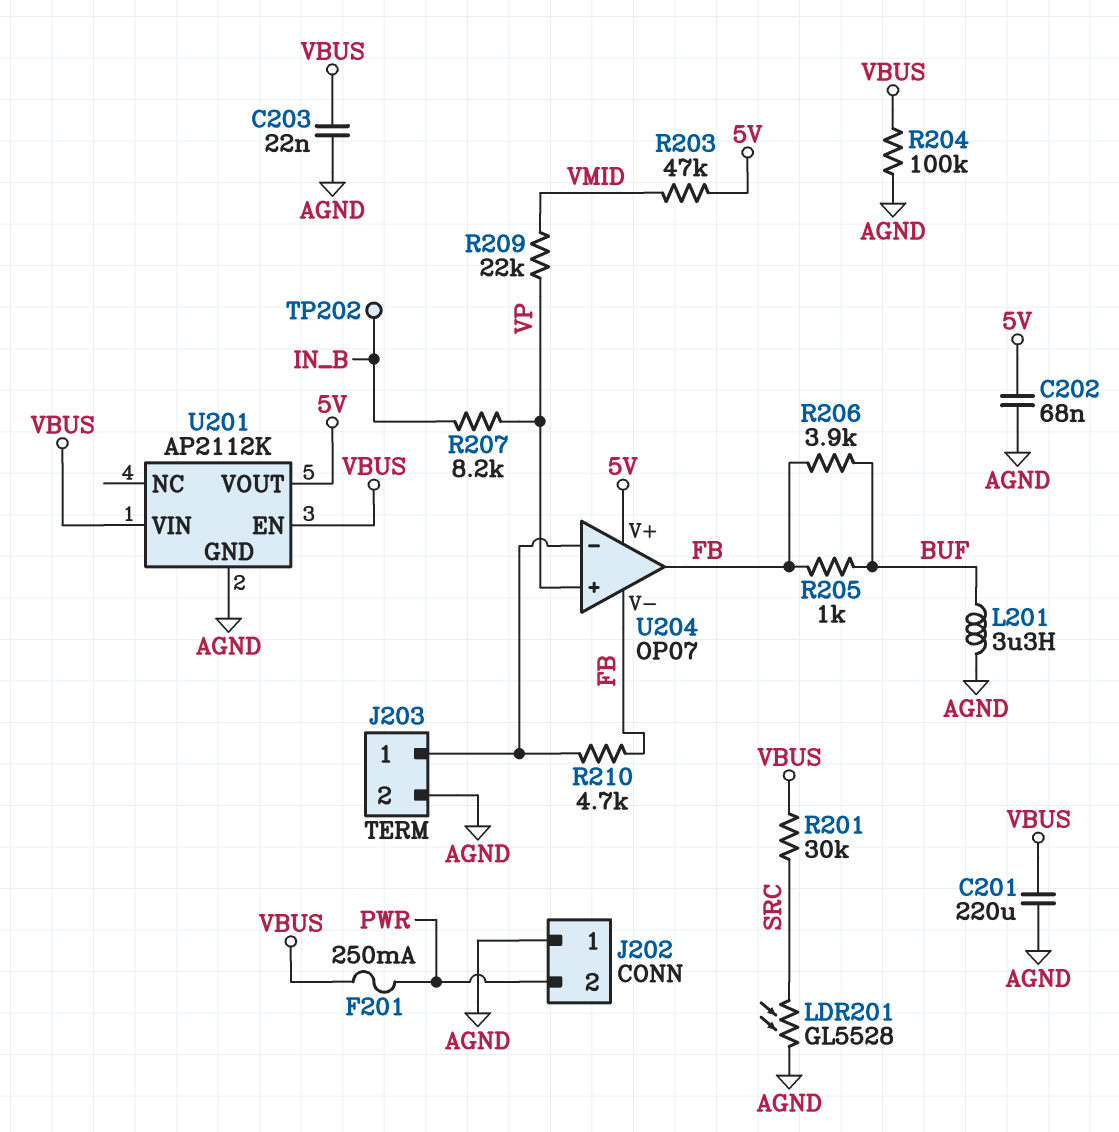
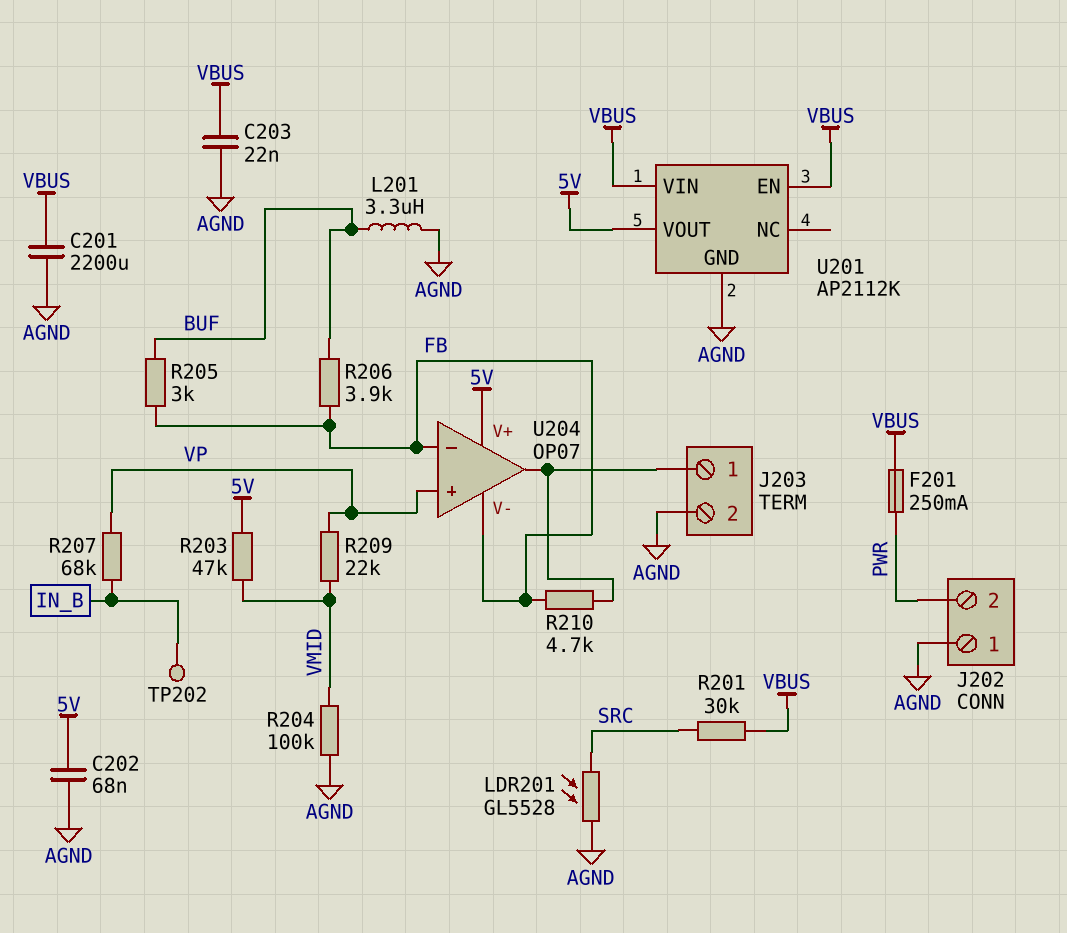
C201: 220uF (AGND, VBUS) -> 2200uF (AGND, VBUS)
R204: 100k (AGND, VBUS) -> 100k (AGND, VMID)
R205: 1k (BUF, FB) -> 3k (BUF, FB)
R207: 8.2k (IN_B, VP) -> 68k (IN_B, VP)
U204 pin in-: J203/1 -> FB
U204 pin out: FB -> J203/1

